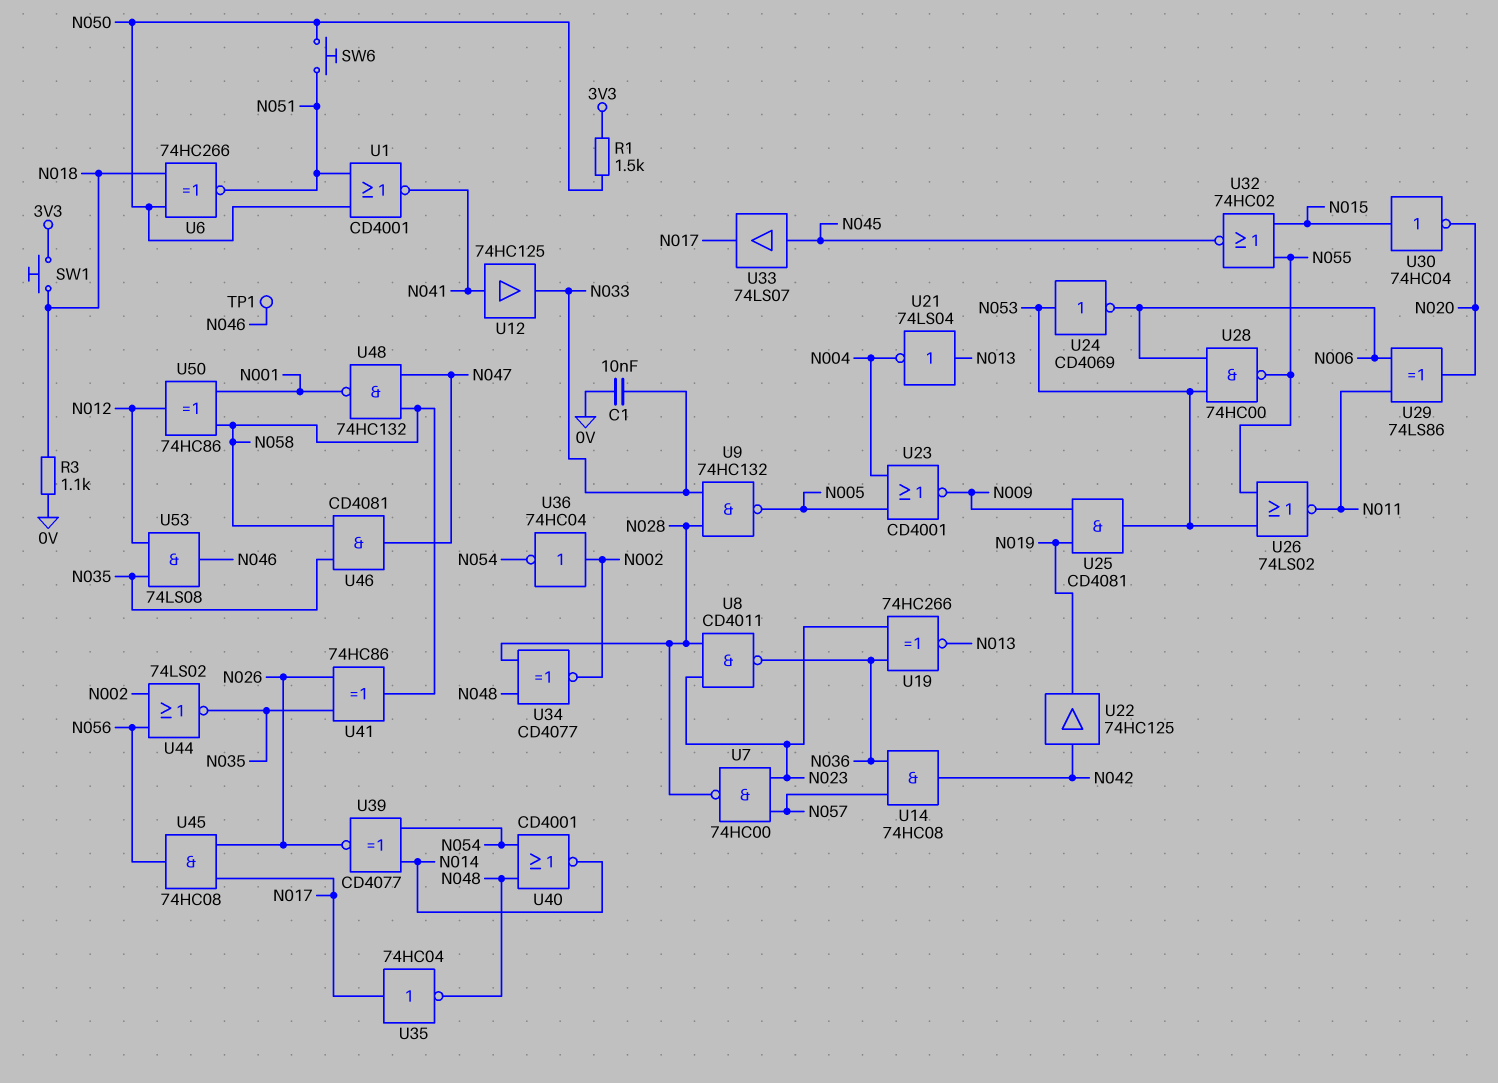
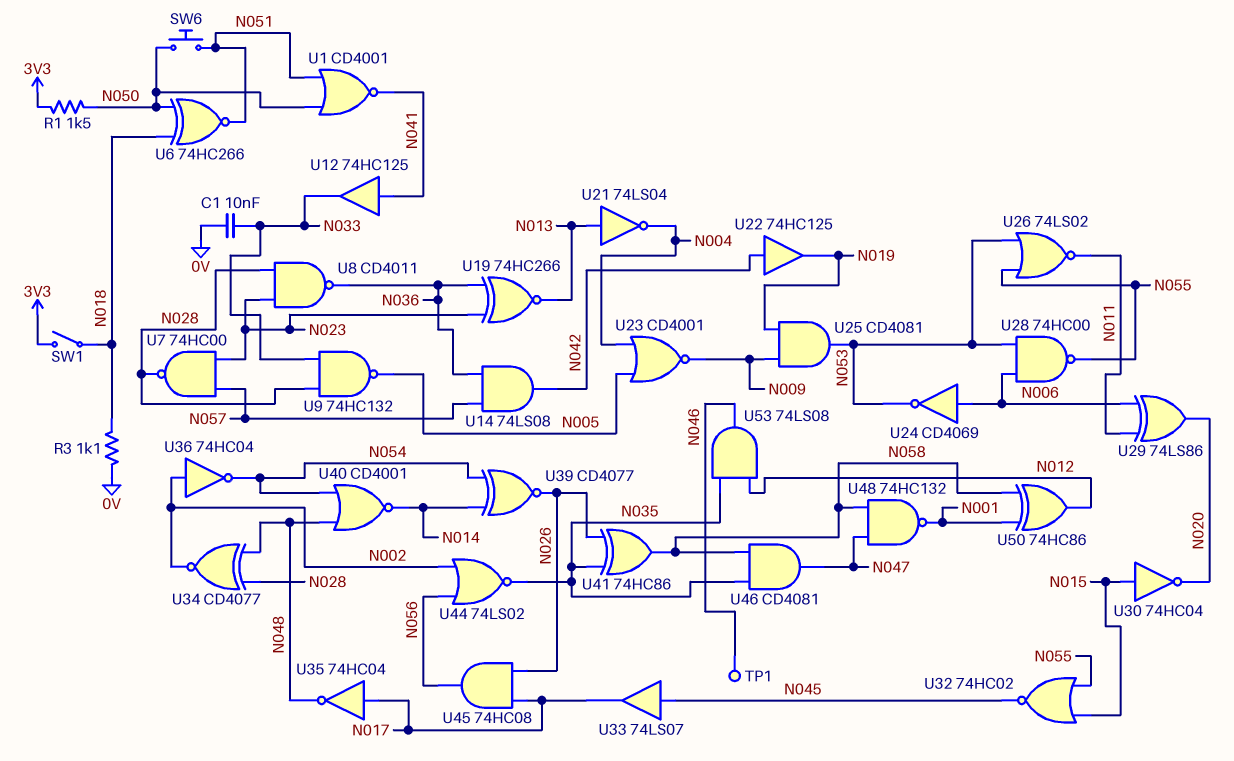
SW1: button (3V3, N018) -> switch (3V3, N018)
U14: AND 74HC08 (in N036, in N057, out N042) -> AND 74LS08 (in N036, in N057, out N042)
U24: NOT CD4069 (in N053, out N006) -> NOT CD4069 (in N006, out N053)

